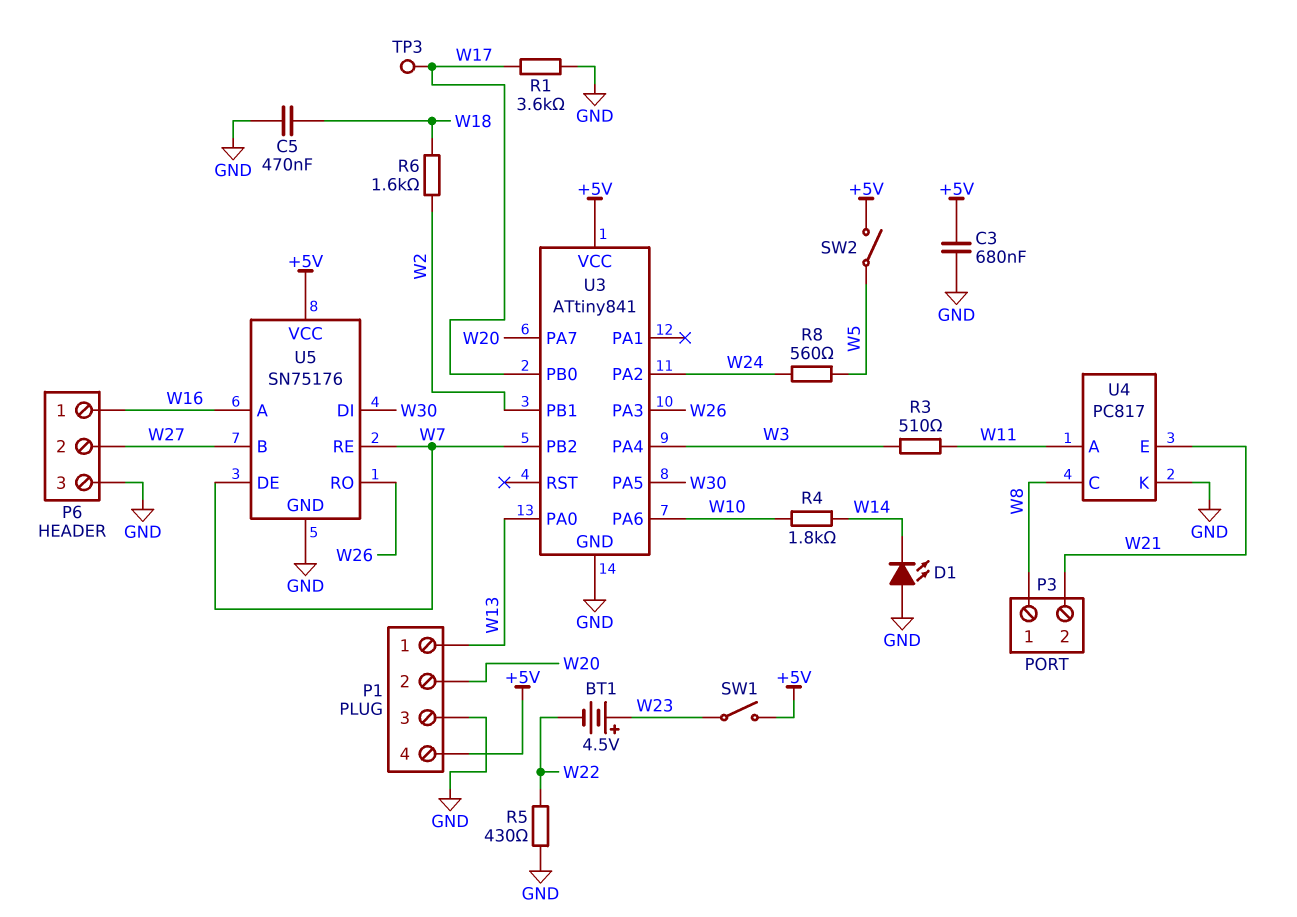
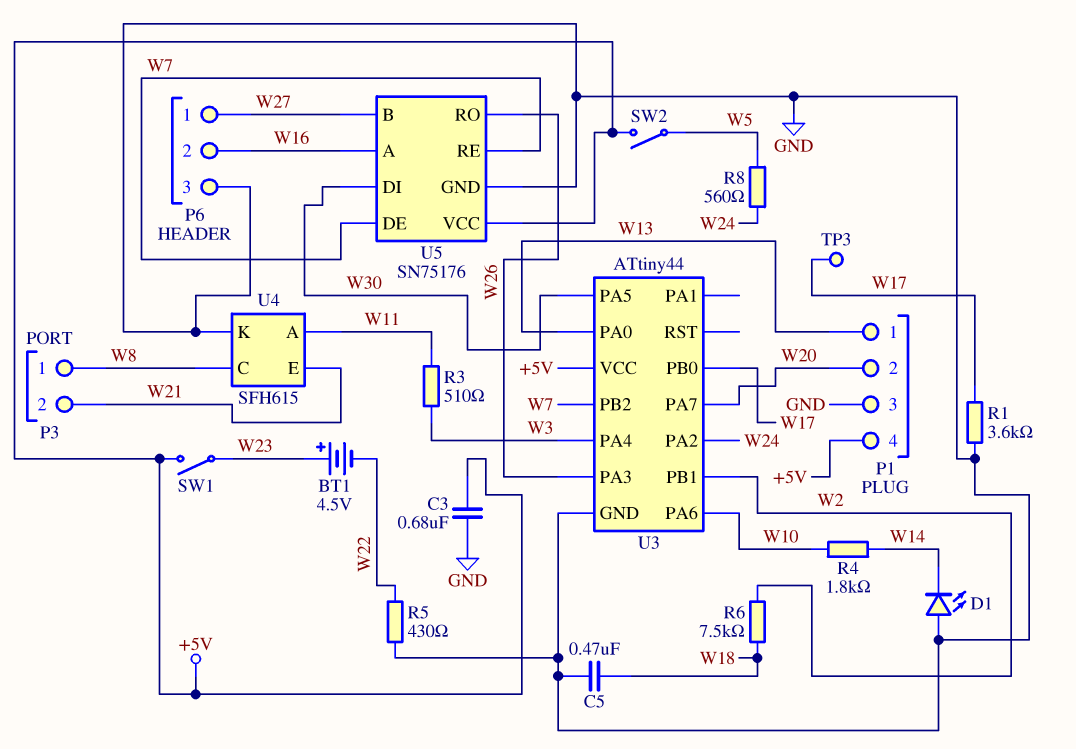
P6 pin 1: W16 -> W27
P6 pin 2: W27 -> W16
R6: 1.6k (W2, W18) -> 7.5k (W2, W18)
U3: ATtiny841 -> ATtiny44
U4: PC817 -> SFH615

